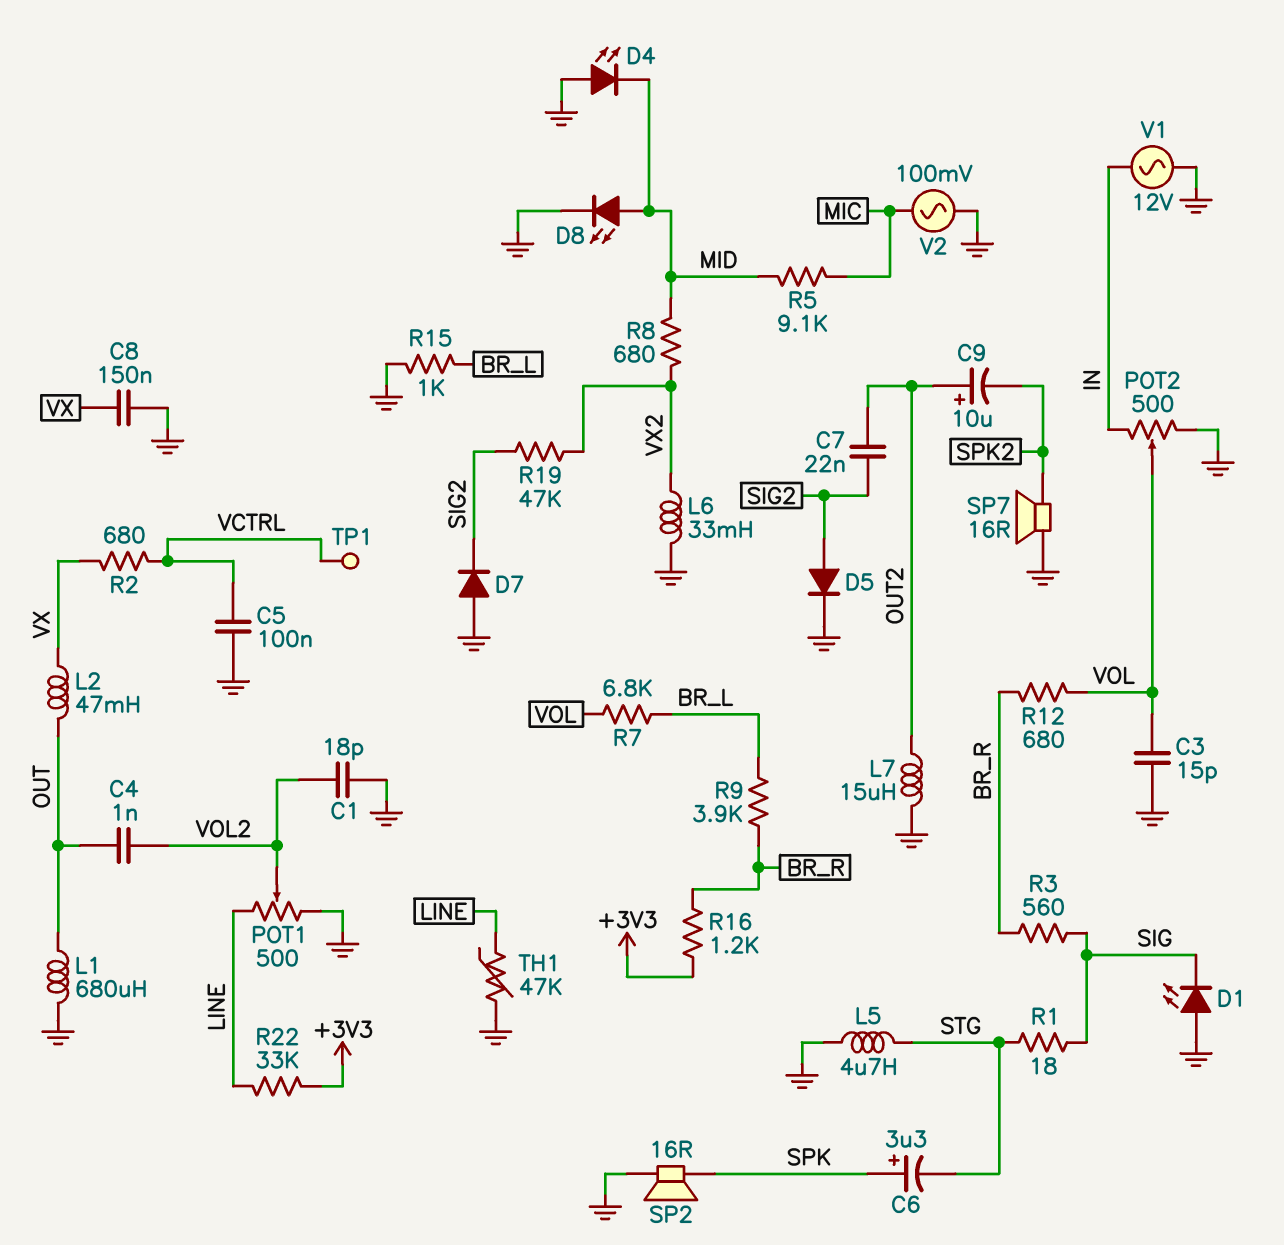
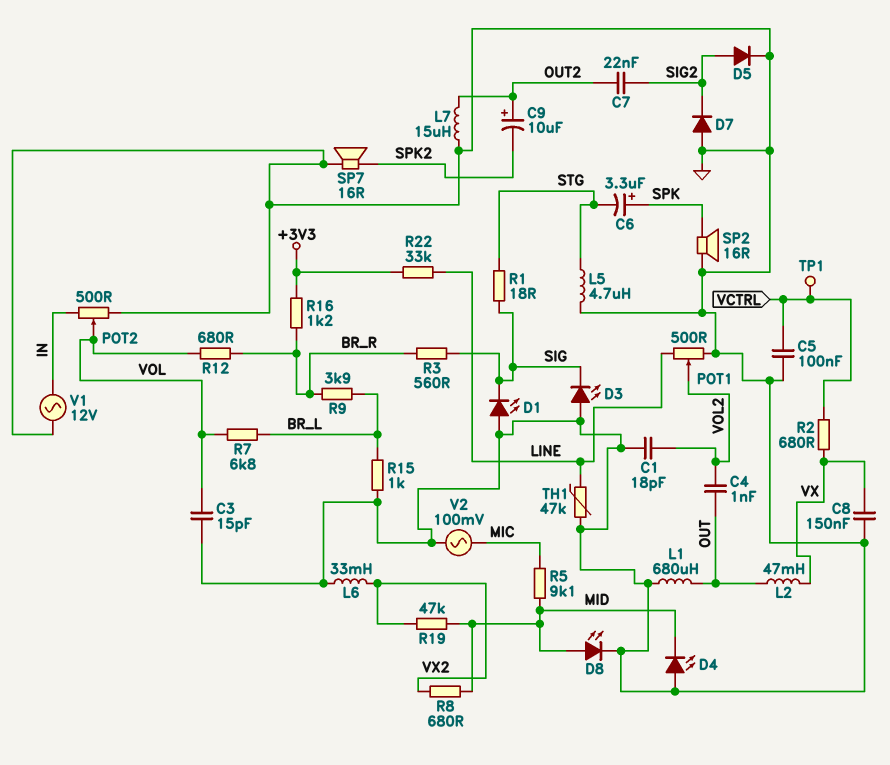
D3: none -> LED (A GND, K SIG)
R19: 47k (SIG2, VX2) -> 47k (MID, VX2)

